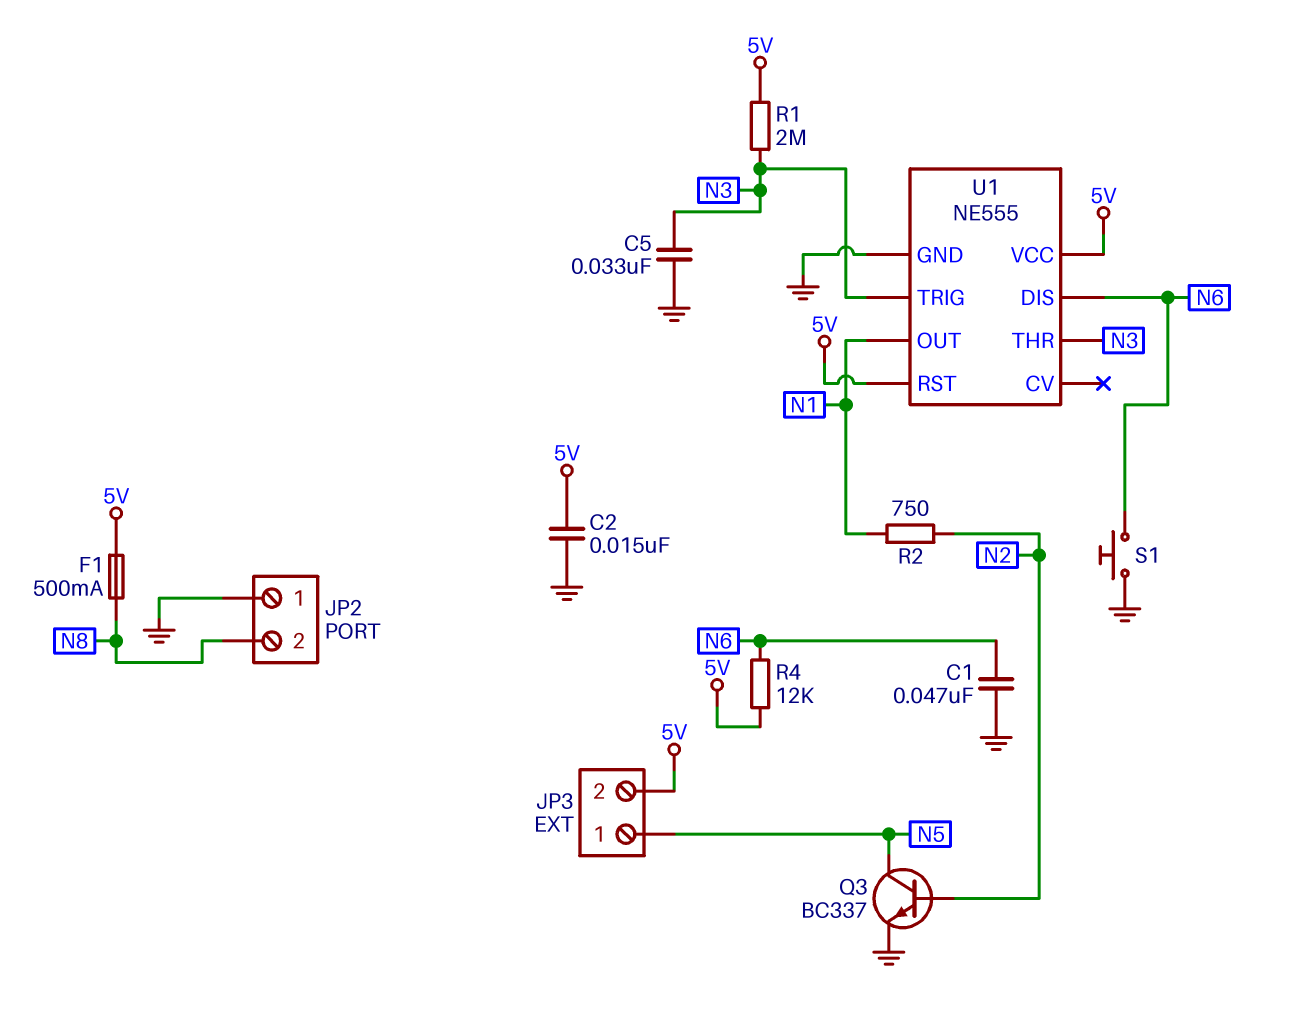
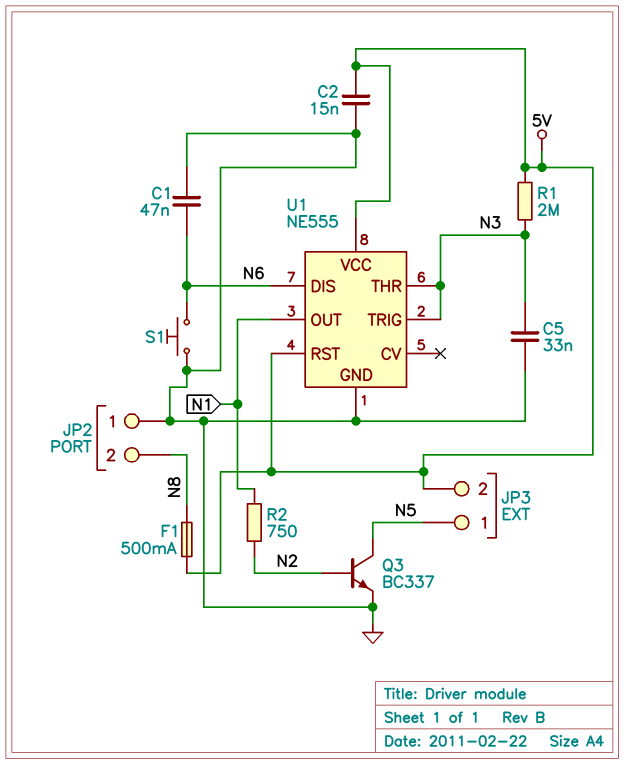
R4: 12k (5V, N6) -> none

